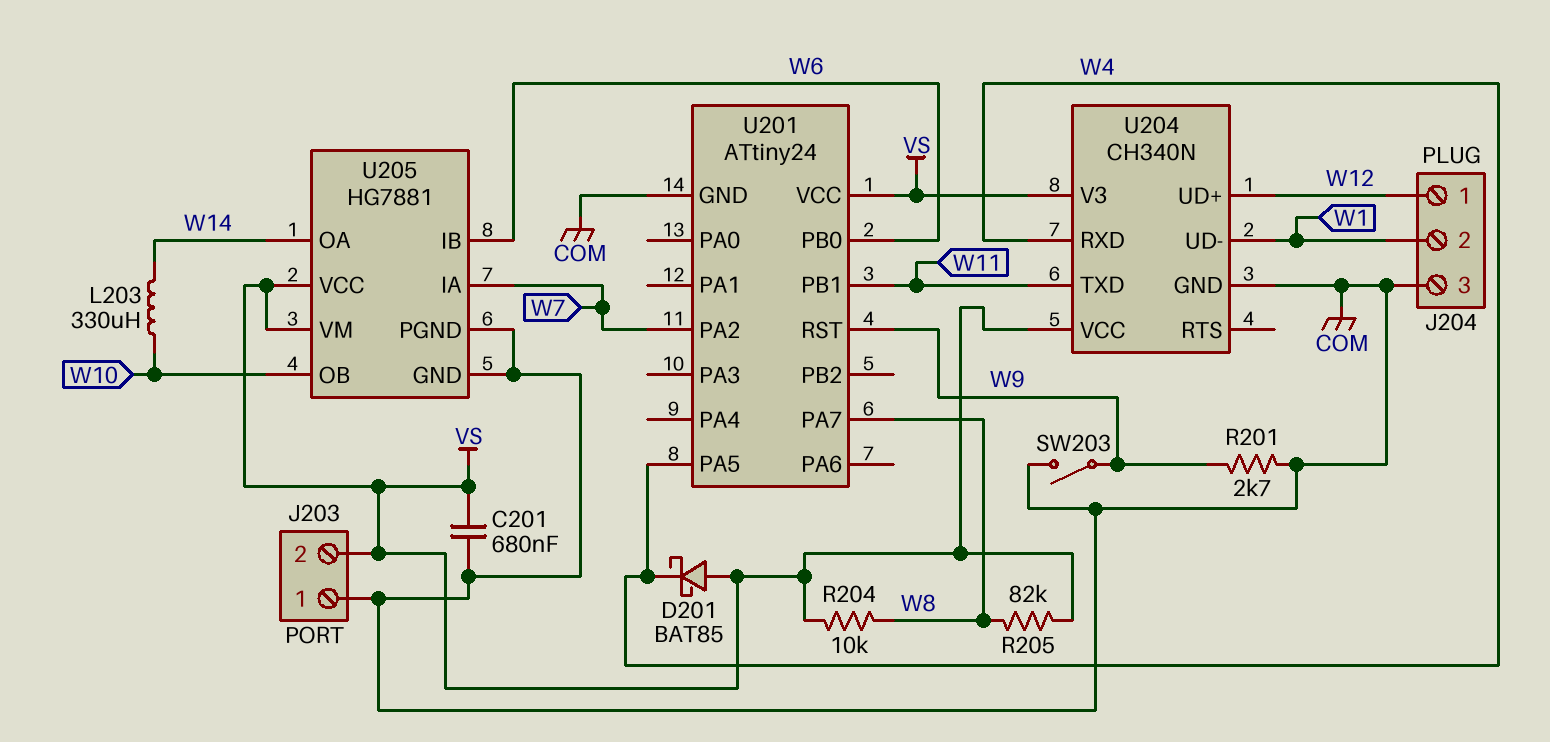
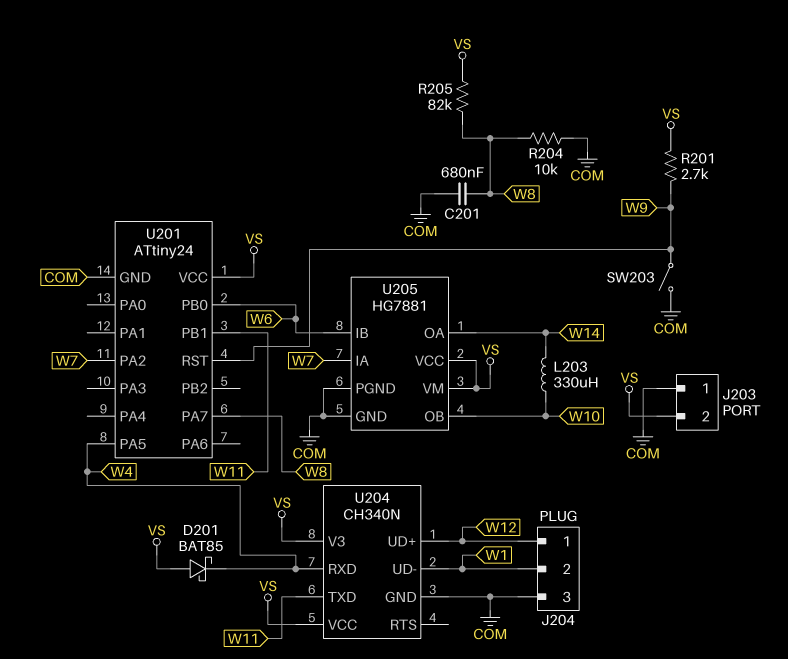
C201: 680nF (COM, VS) -> 680nF (COM, W8)
R201: 2.7k (COM, W9) -> 2.7k (VS, W9)
R204: 10k (VS, W8) -> 10k (COM, W8)

